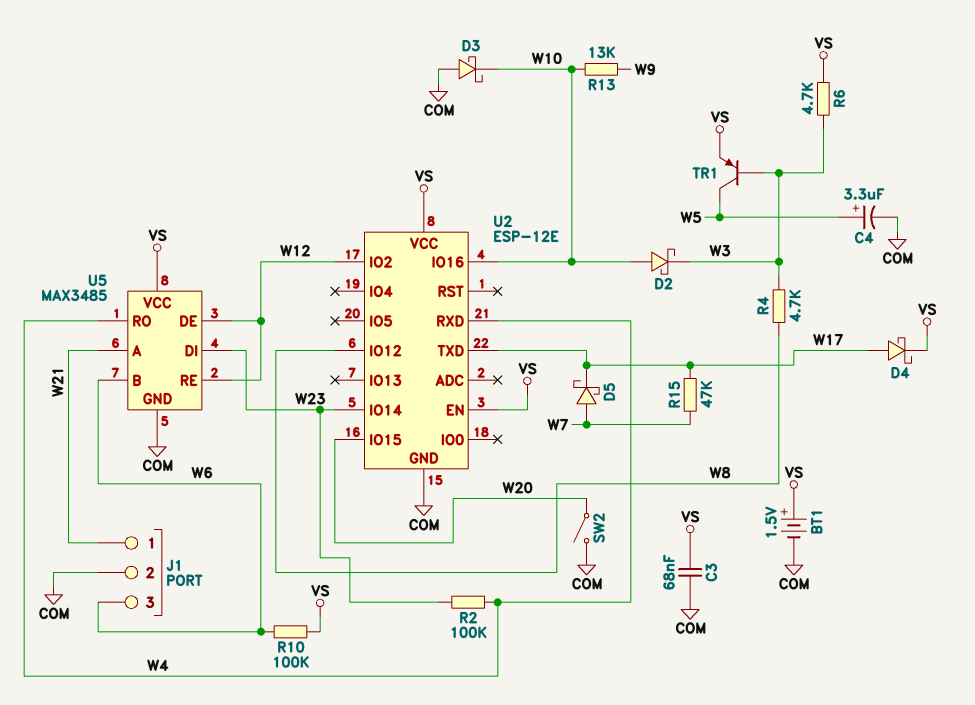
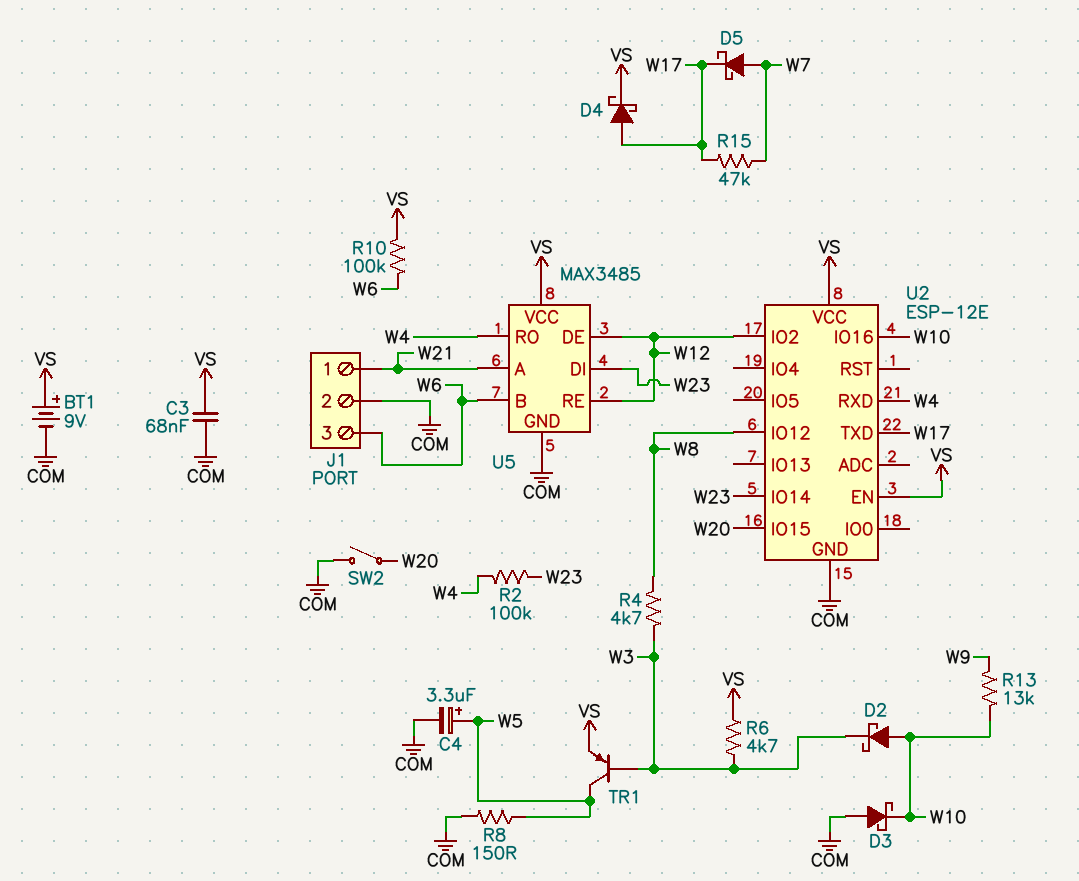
BT1: 1.5V (plus VS, minus COM) -> 9V (plus VS, minus COM)
R8: none -> 150 (COM, W5)

